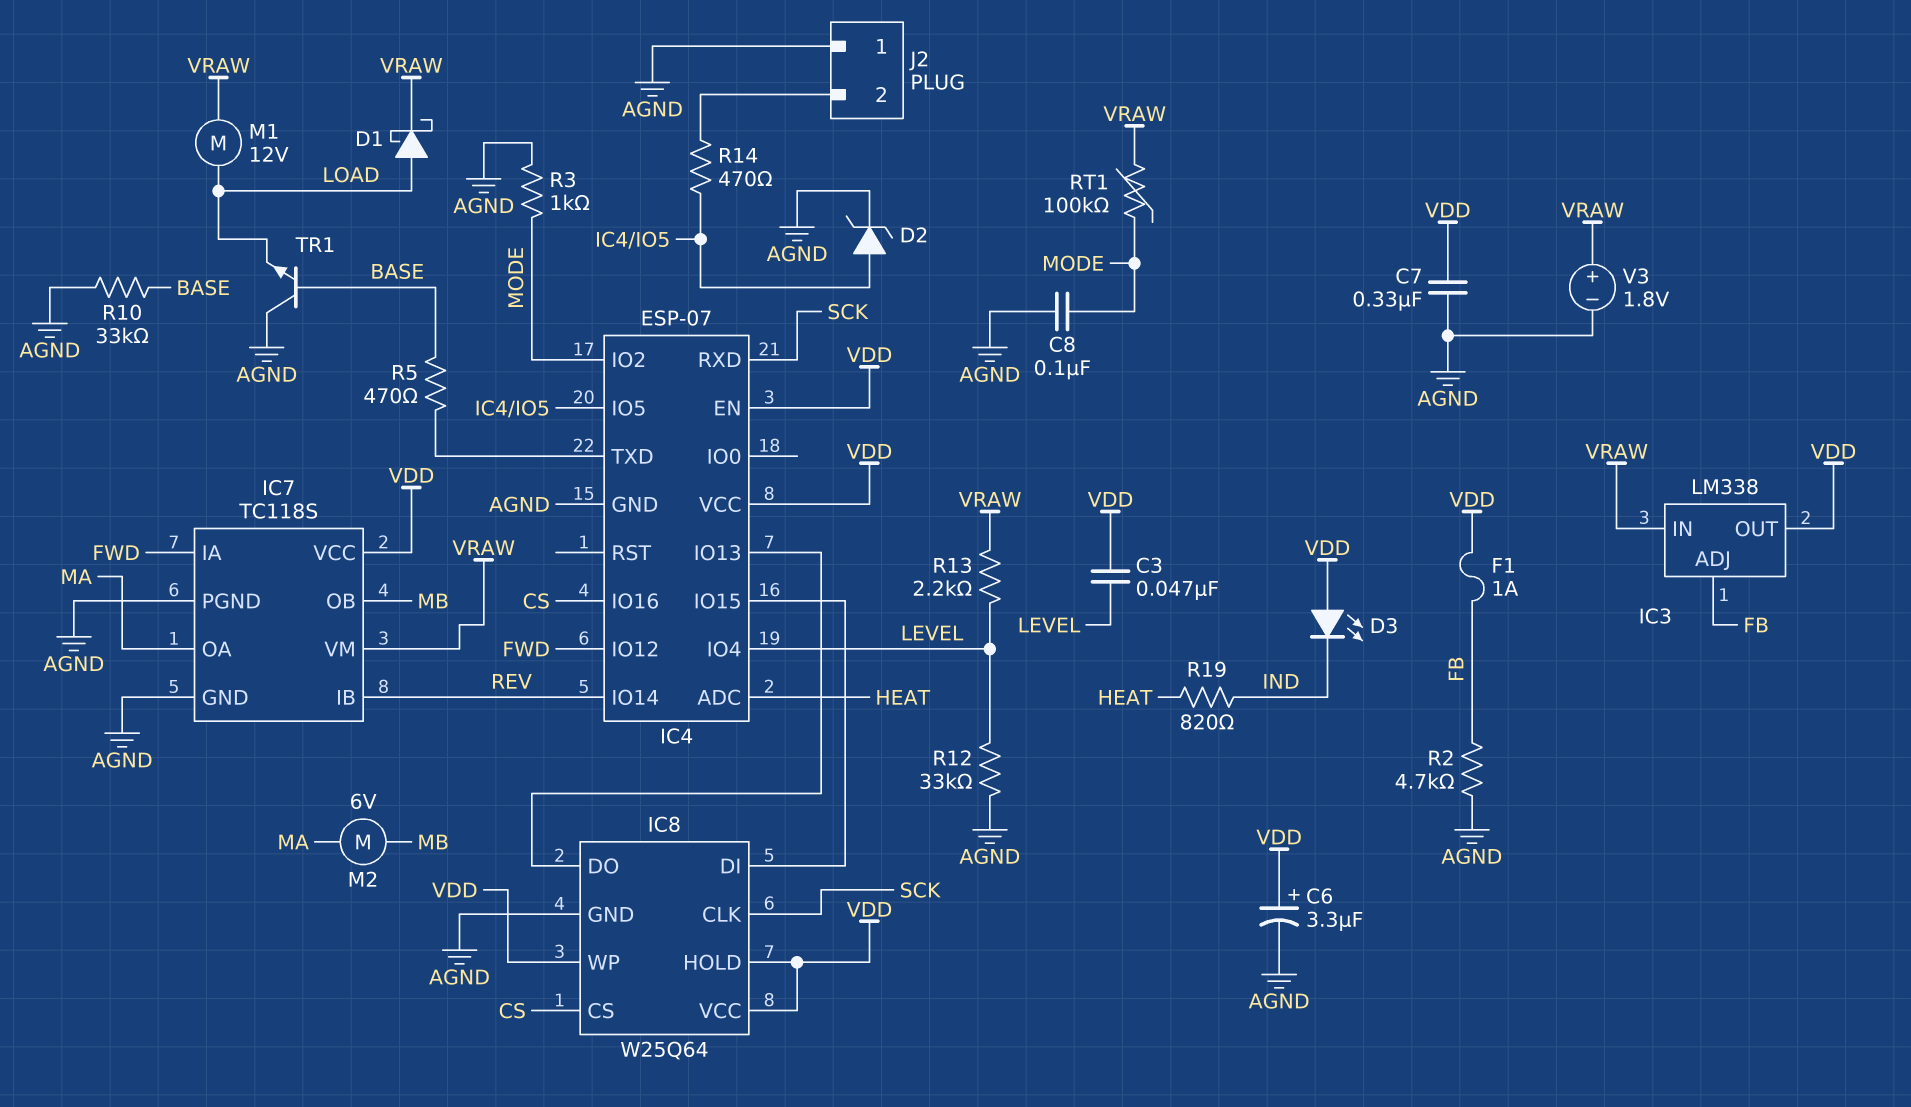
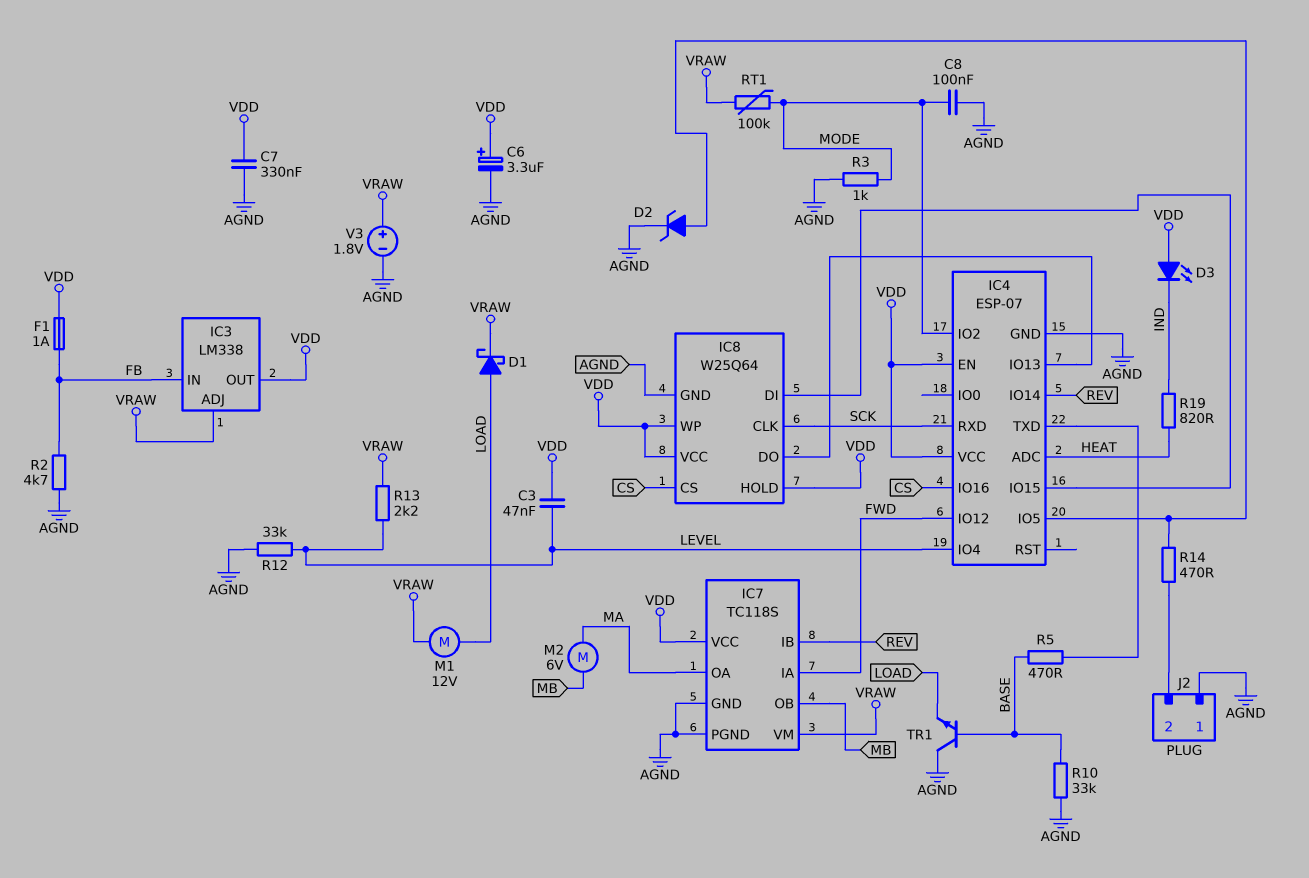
IC3 pin ADJ: FB -> VRAW
IC3 pin IN: VRAW -> FB

